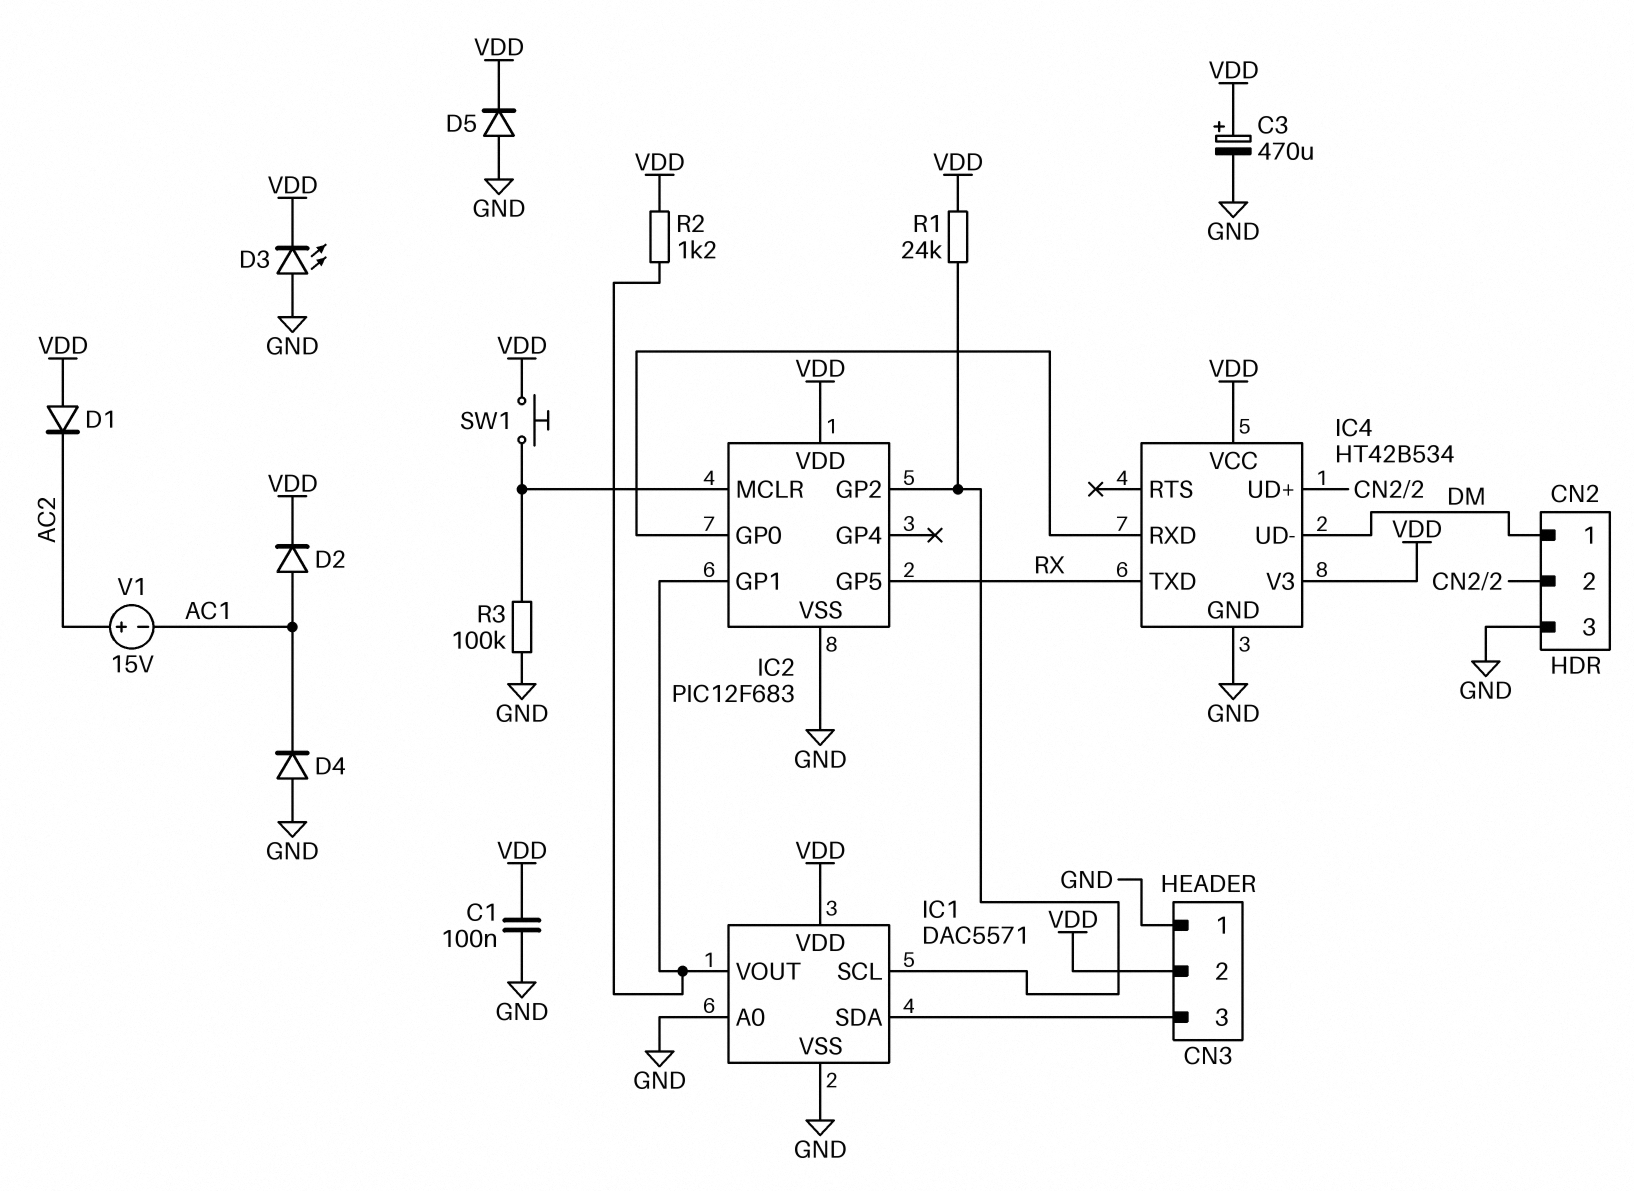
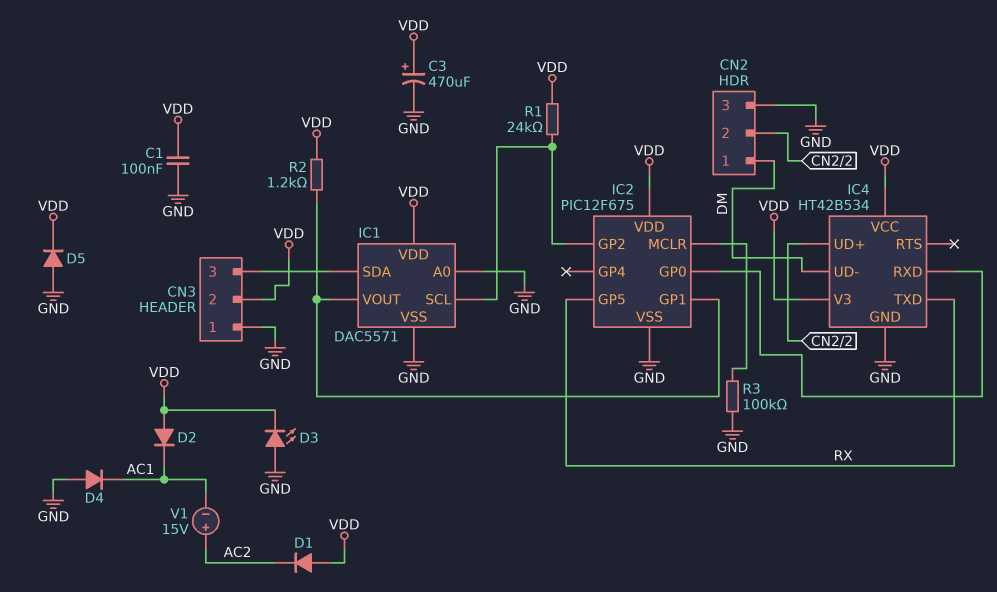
D2: diode (A AC1, K VDD) -> diode (A VDD, K AC1)
IC2: PIC12F683 -> PIC12F675
SW1: button (IC2/MCLR, VDD) -> none

